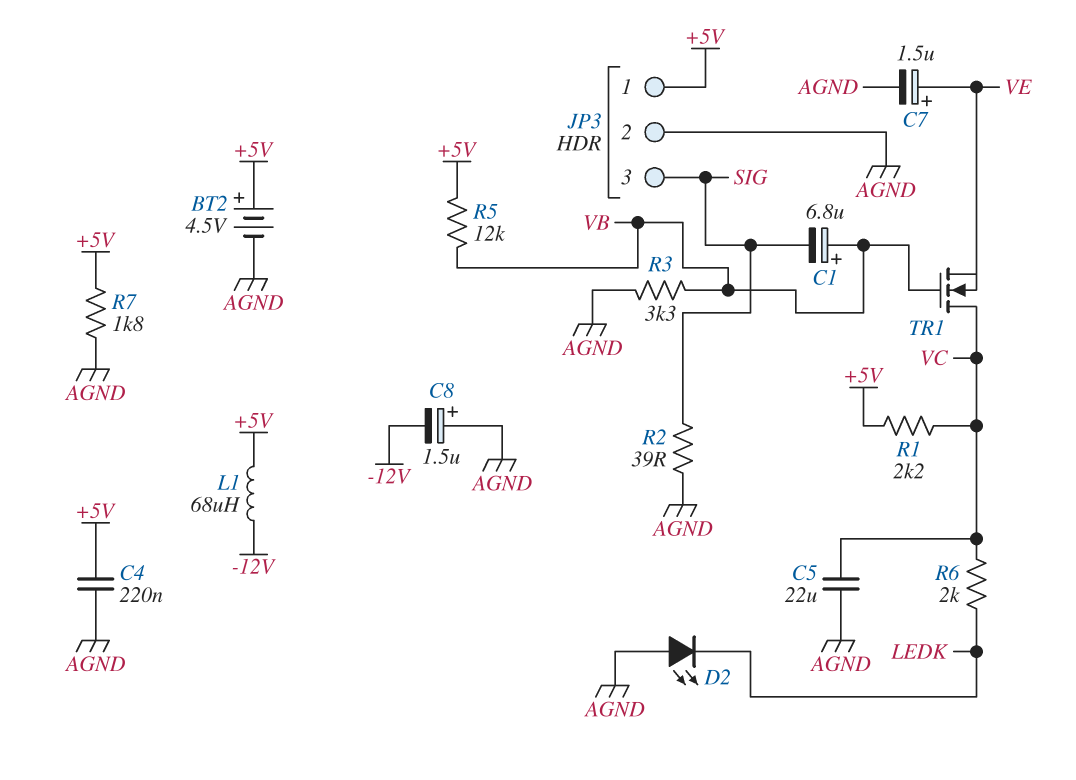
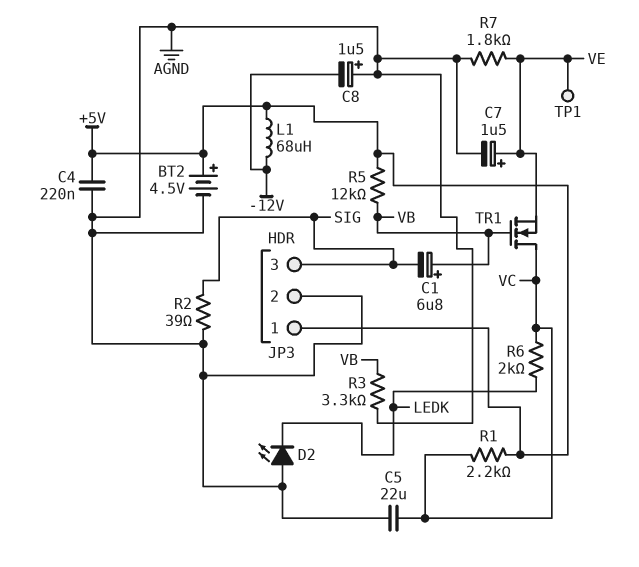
R7: 1.8k (+5V, AGND) -> 1.8k (AGND, VE)
TP1: none -> test point (VE)

